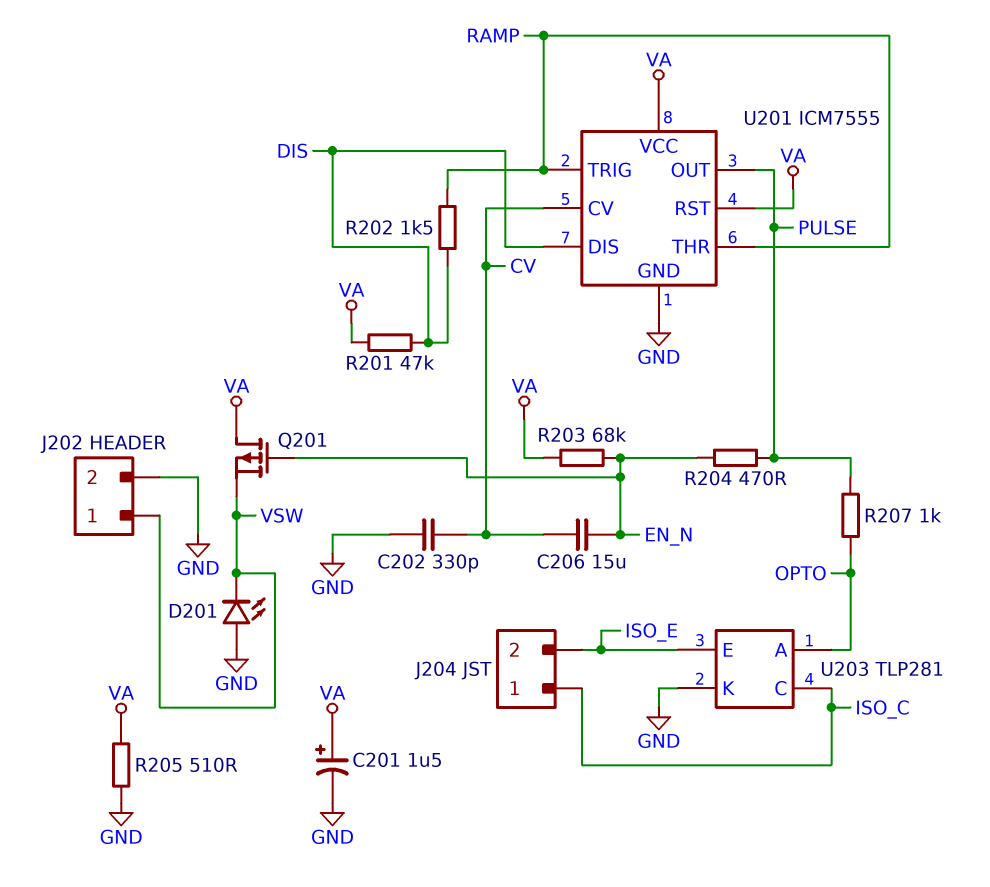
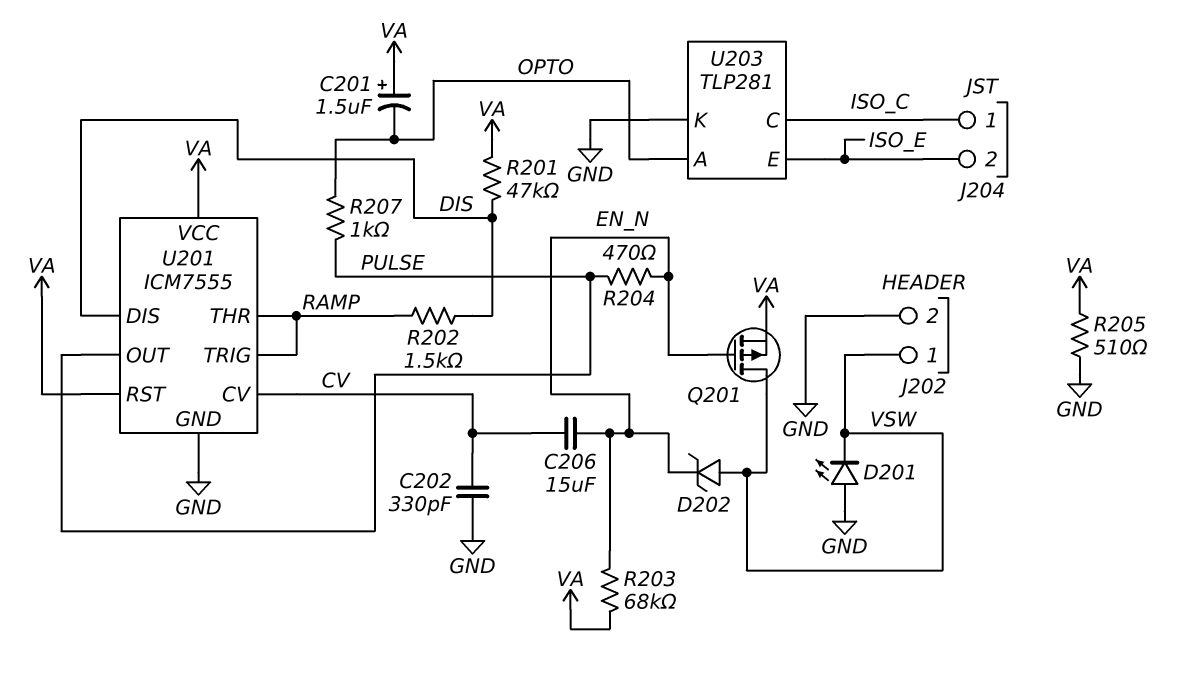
C201: 1.5uF (plus VA, minus GND) -> 1.5uF (plus VA, minus OPTO)
D202: none -> zener (A VSW, K EN_N)
Q201: PMOS (G EN_N, D VA, S VSW) -> PMOS (G EN_N, D VSW, S VA)

